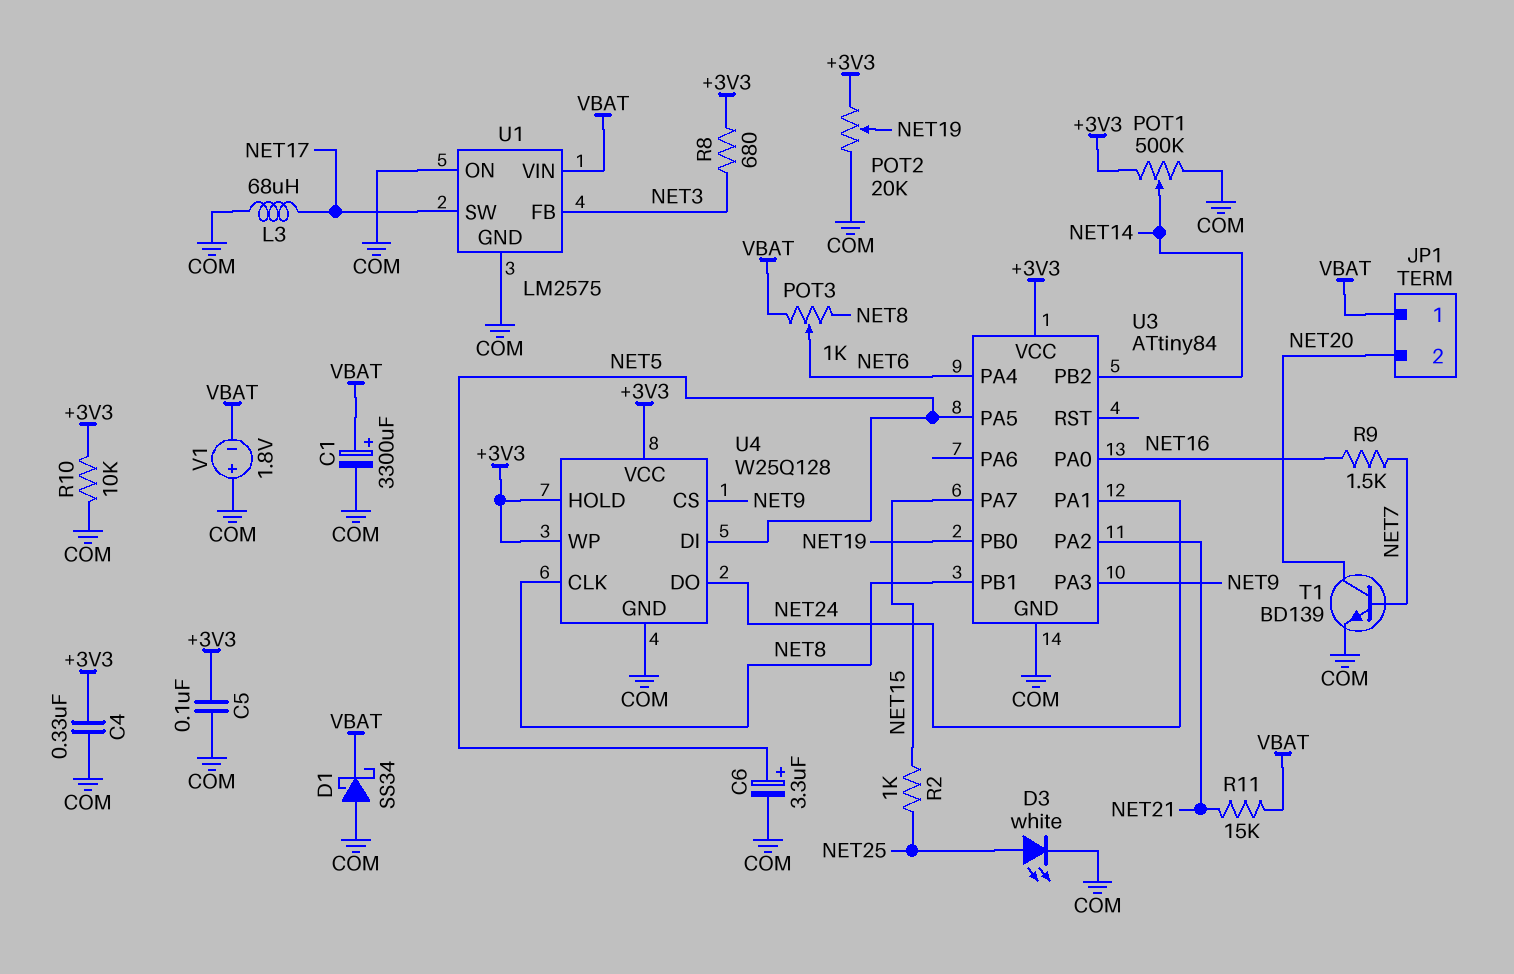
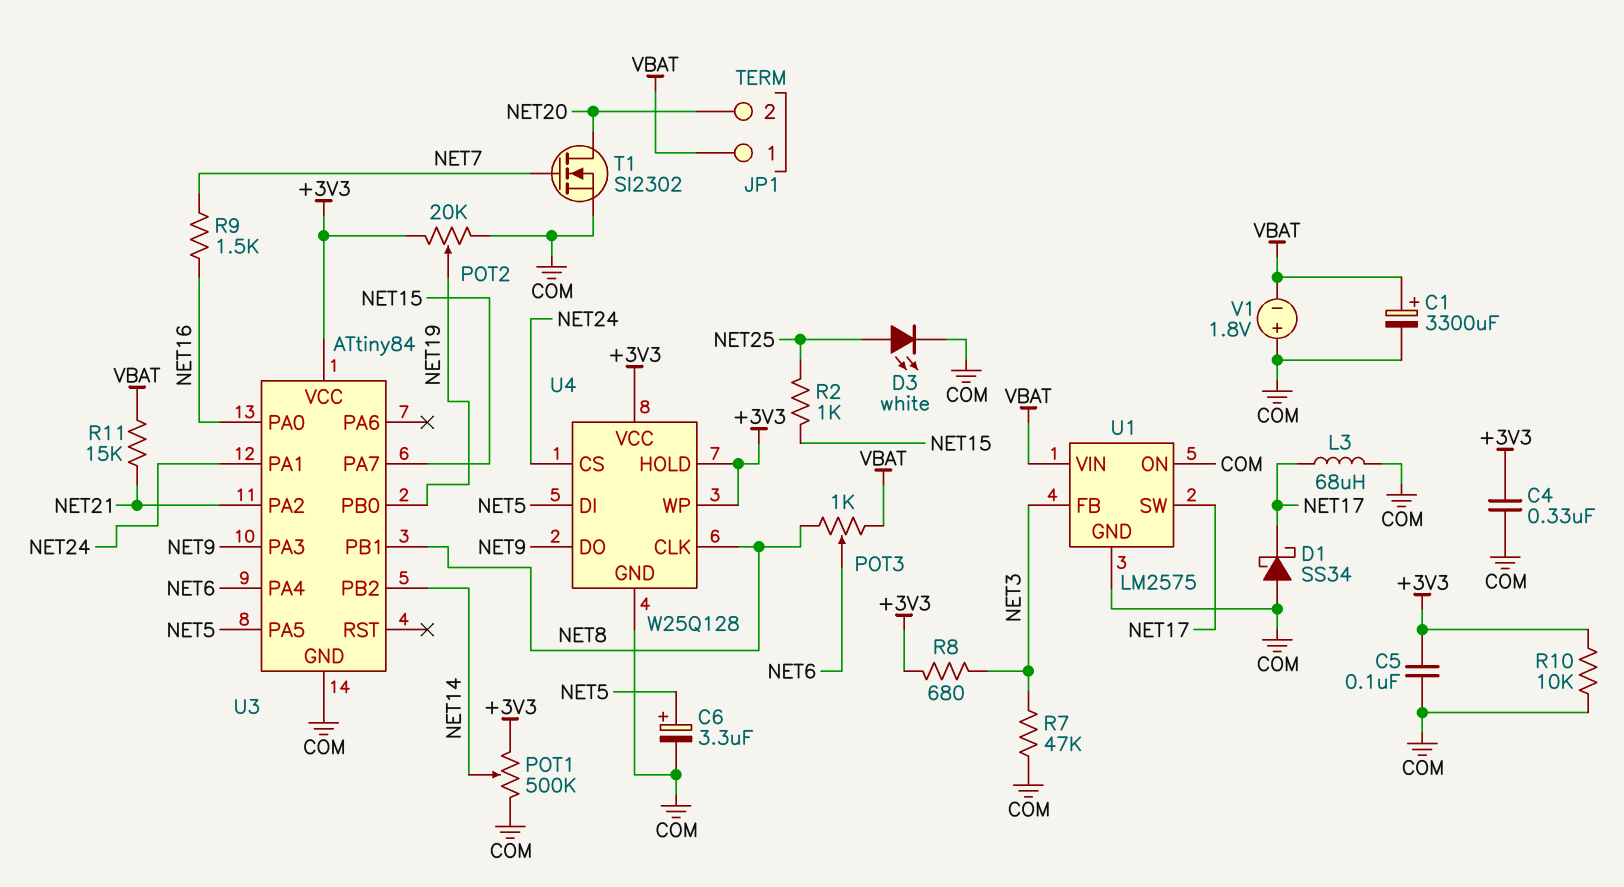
D1: schottky SS34 (A COM, K VBAT) -> schottky SS34 (A COM, K NET17)
R7: none -> 47k (COM, NET3)
T1: NPN BD139 (B NET7, C NET20, E COM) -> NMOS SI2302 (G NET7, D NET20, S COM)
U4 pin CS: NET9 -> NET24
U4 pin DO: NET24 -> NET9

